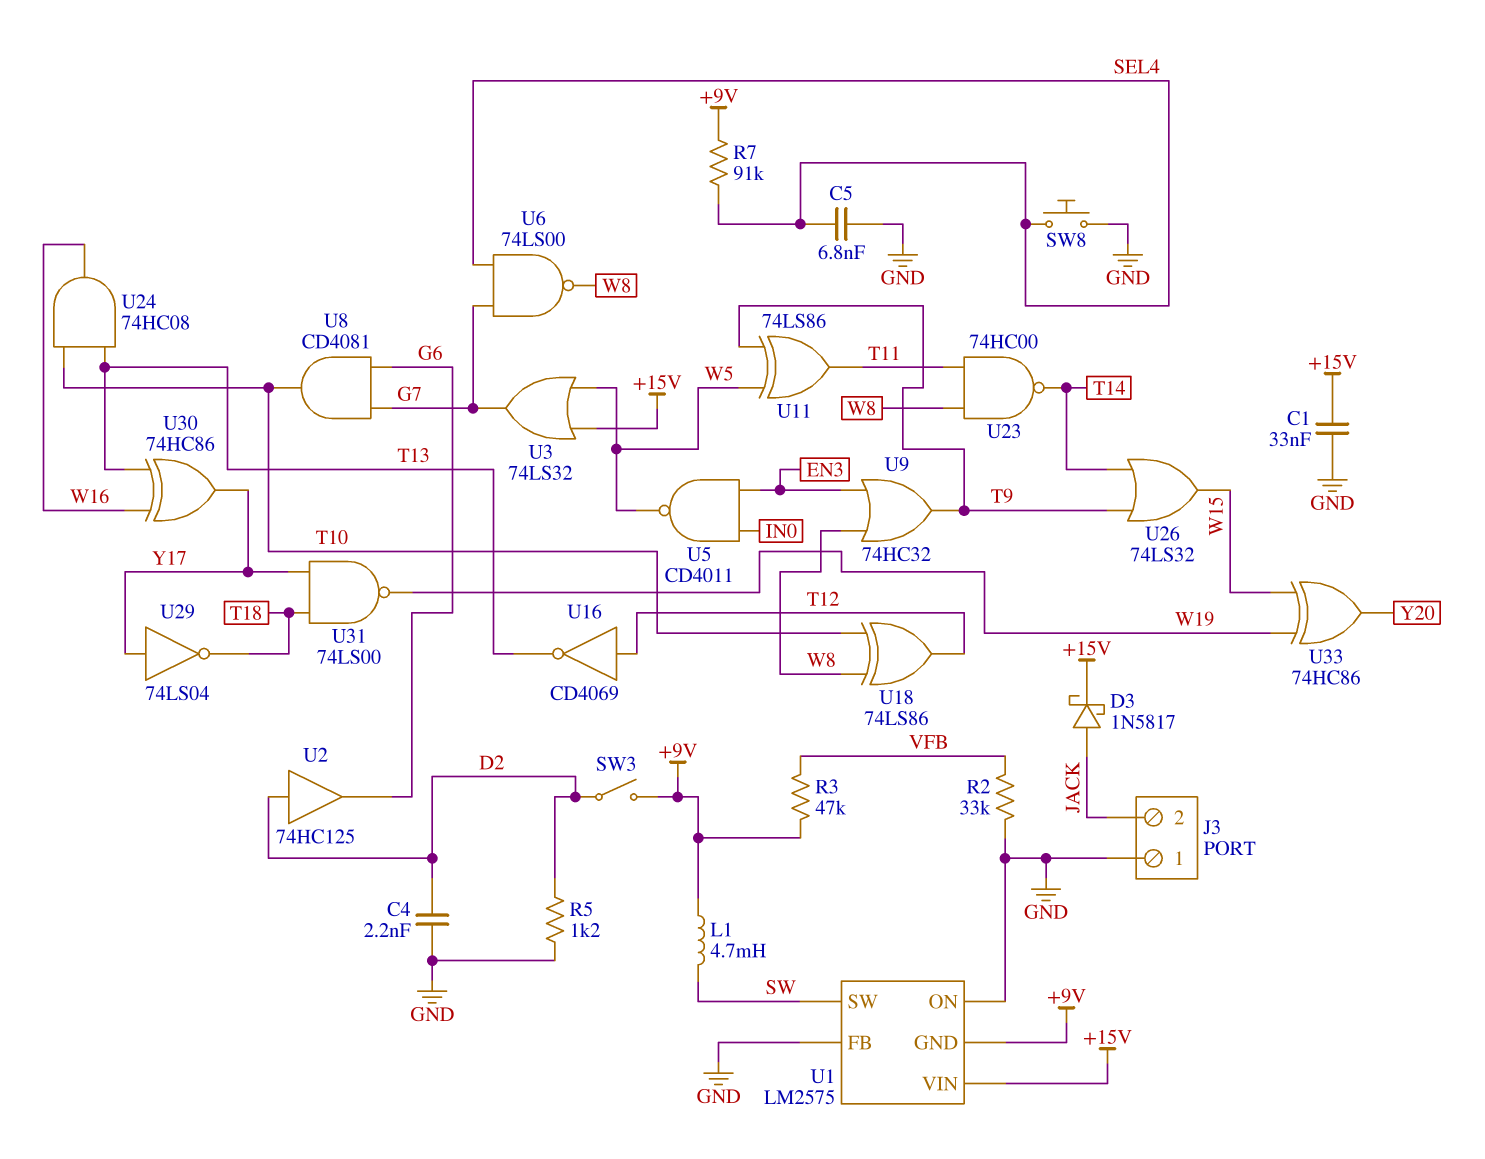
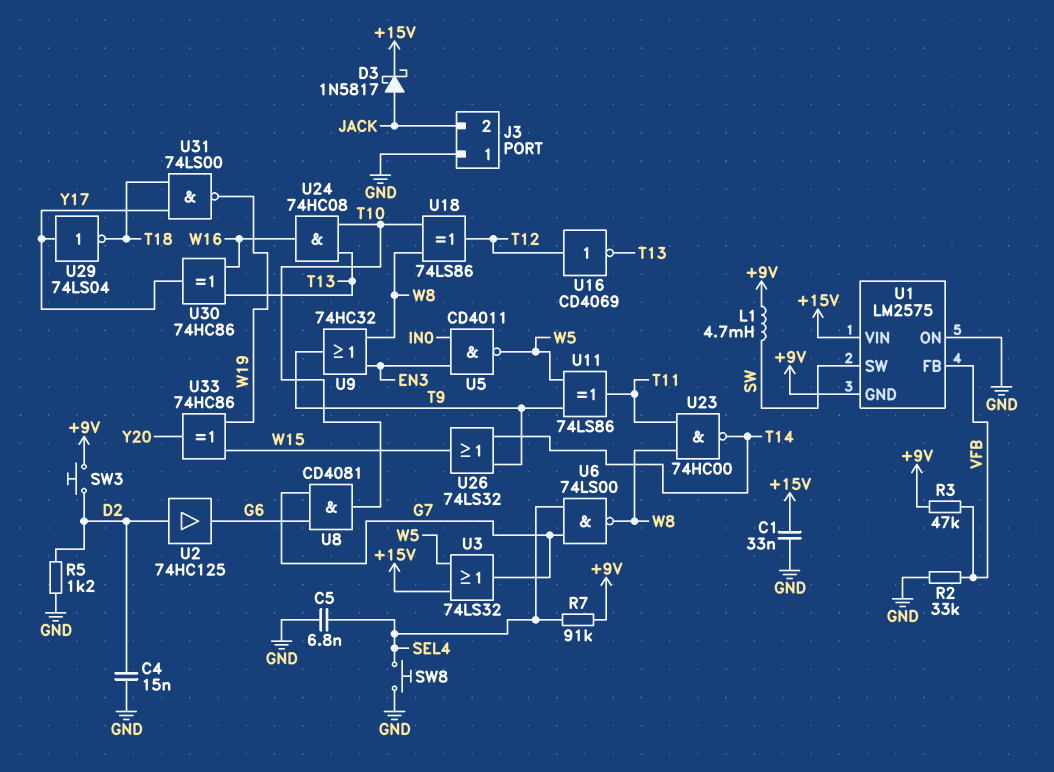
C4: 2.2nF (D2, GND) -> 15nF (D2, GND)
SW3: switch (+9V, D2) -> button (+9V, D2)
U1 pin FB: GND -> VFB

